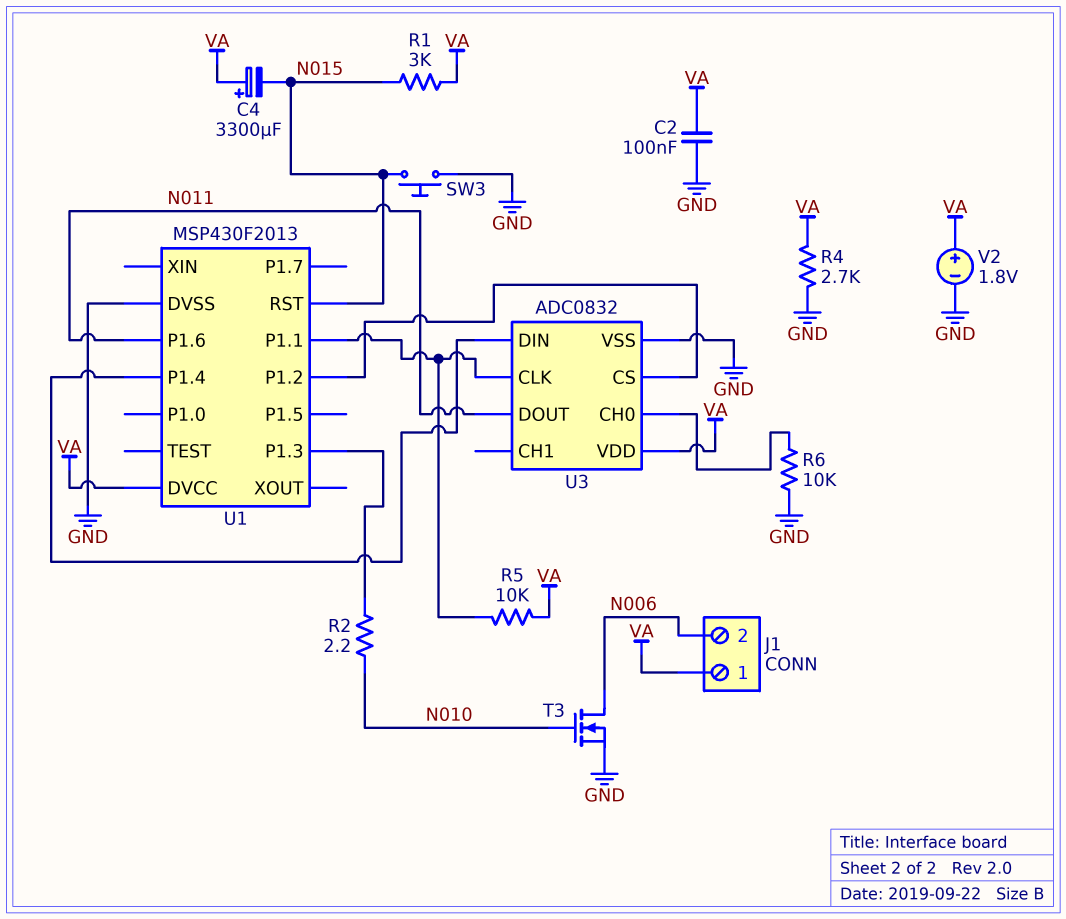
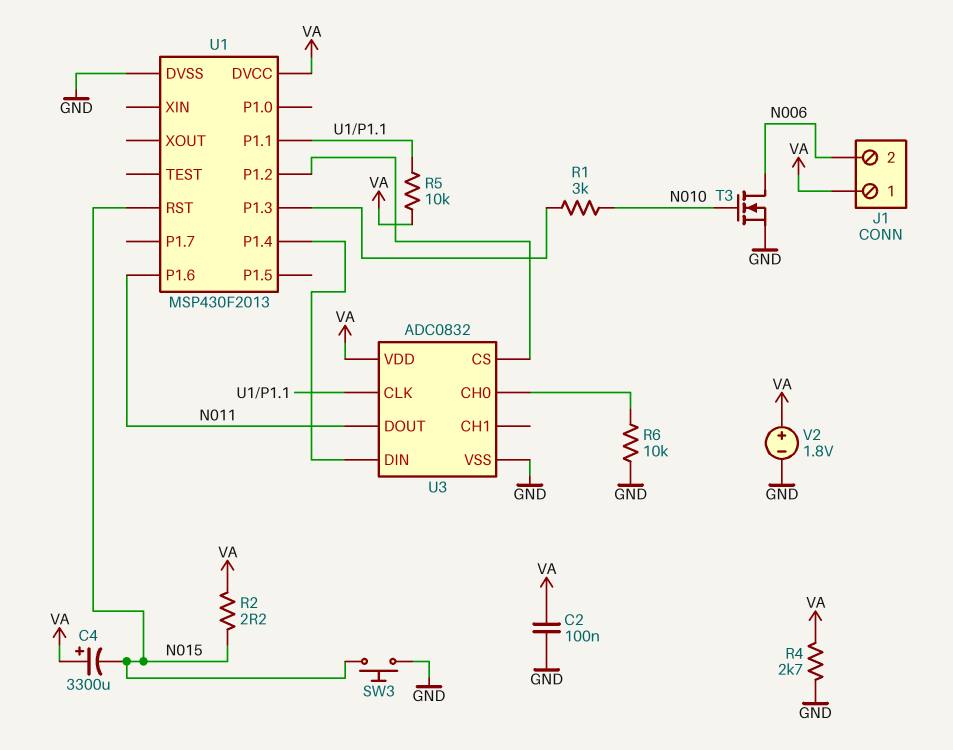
R1: 3k (N015, VA) -> 3k (N010, U1/P1.3)
R2: 2.2 (N010, U1/P1.3) -> 2.2 (N015, VA)

